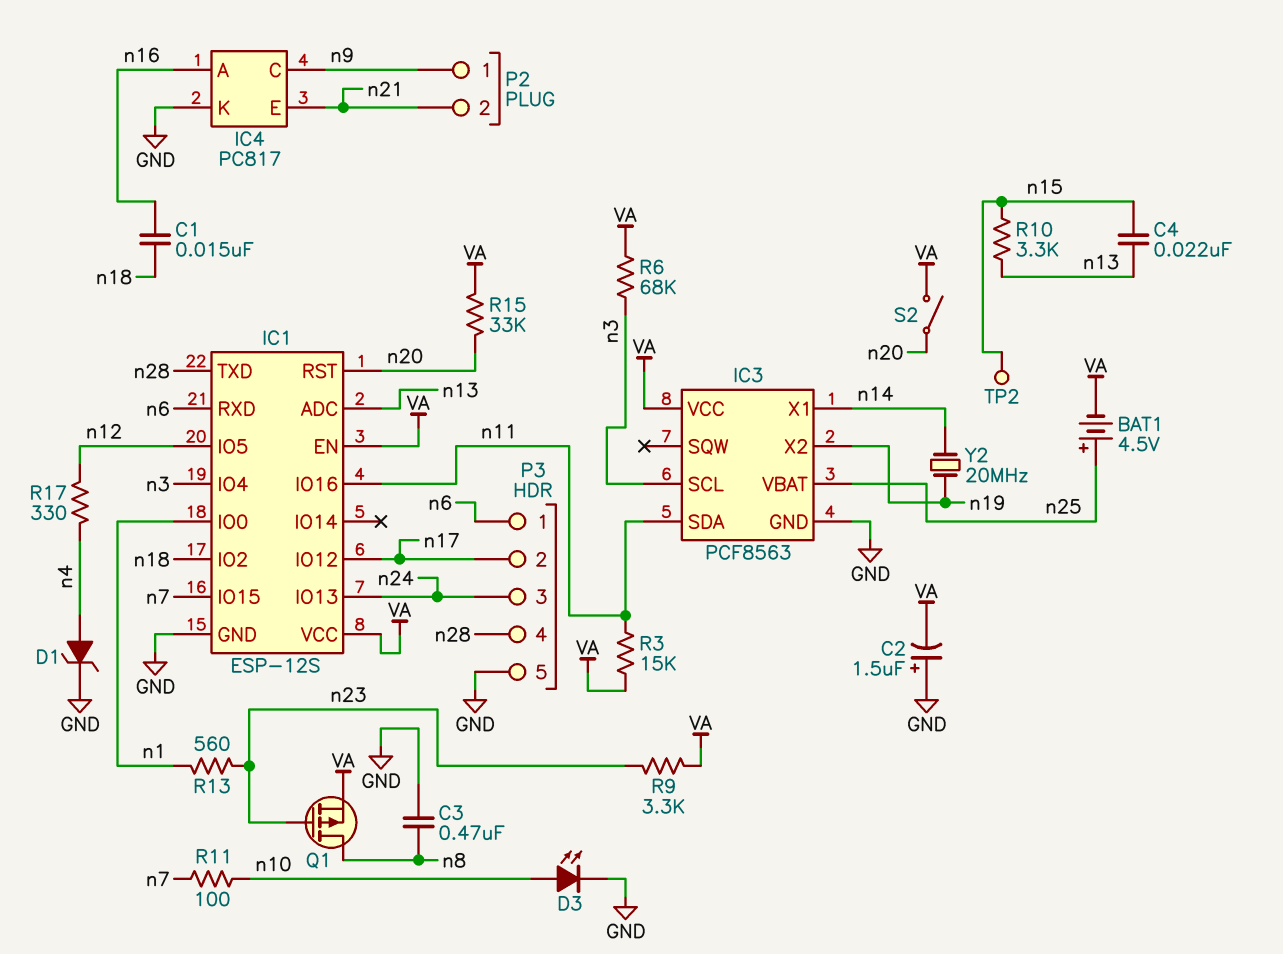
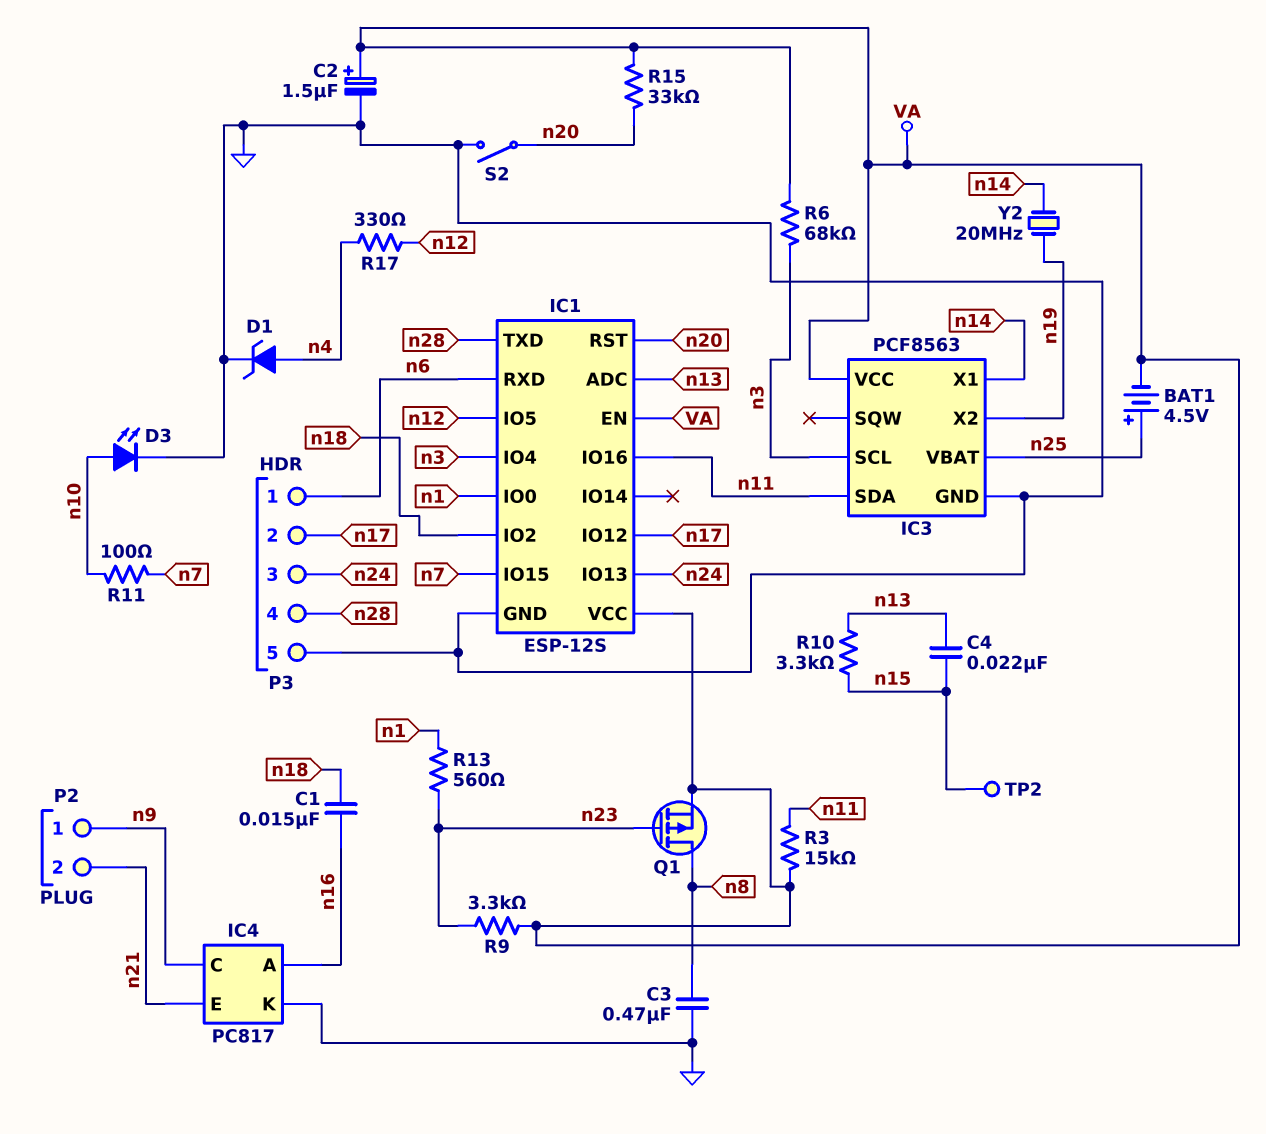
C2: 1.5uF (plus GND, minus VA) -> 1.5uF (plus VA, minus GND)
S2: switch (VA, n20) -> switch (GND, n20)

